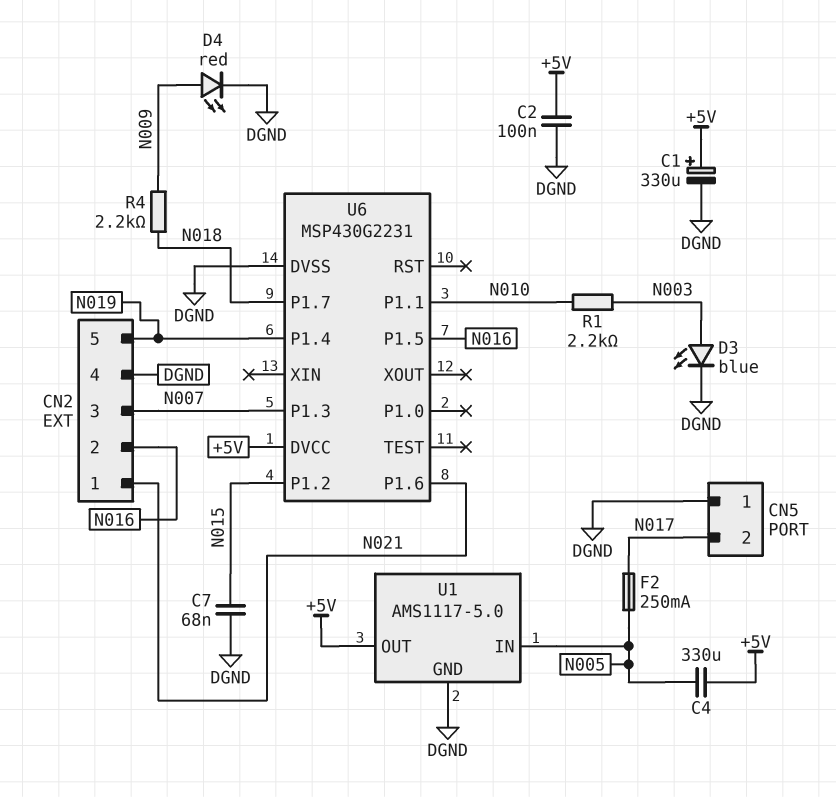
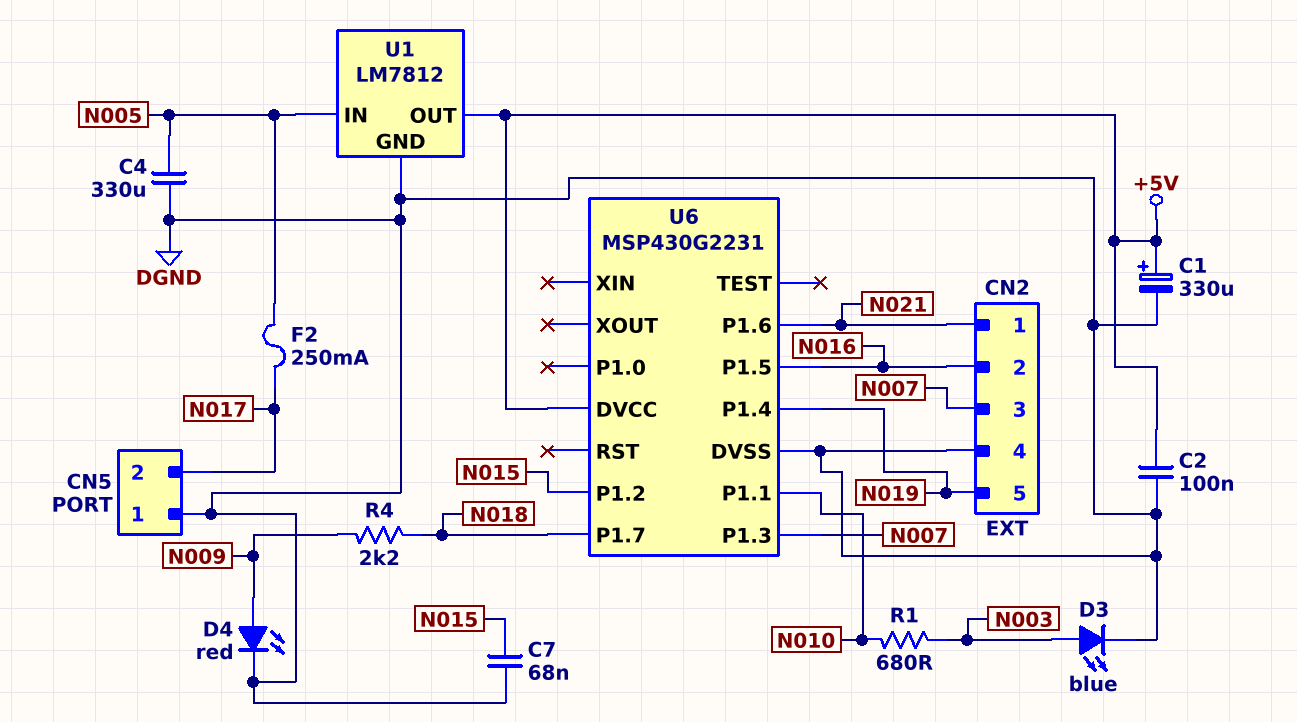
C4: 330uF (+5V, N005) -> 330uF (DGND, N005)
R1: 2.2k (N003, N010) -> 680 (N003, N010)
U1: AMS1117-5.0 -> LM7812

